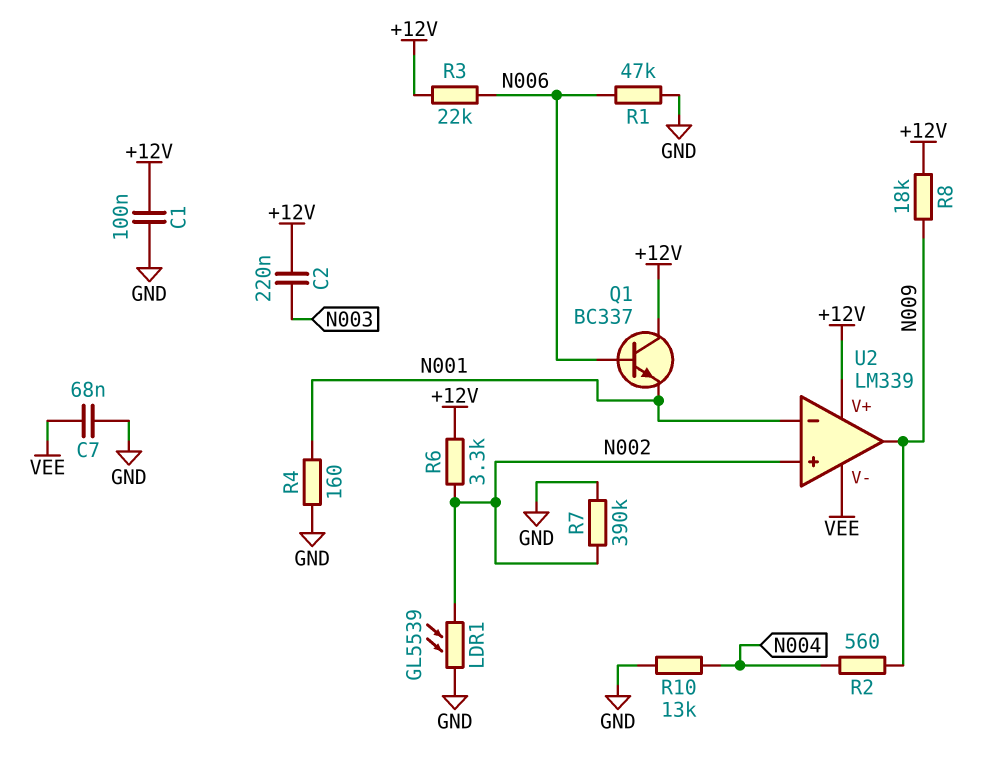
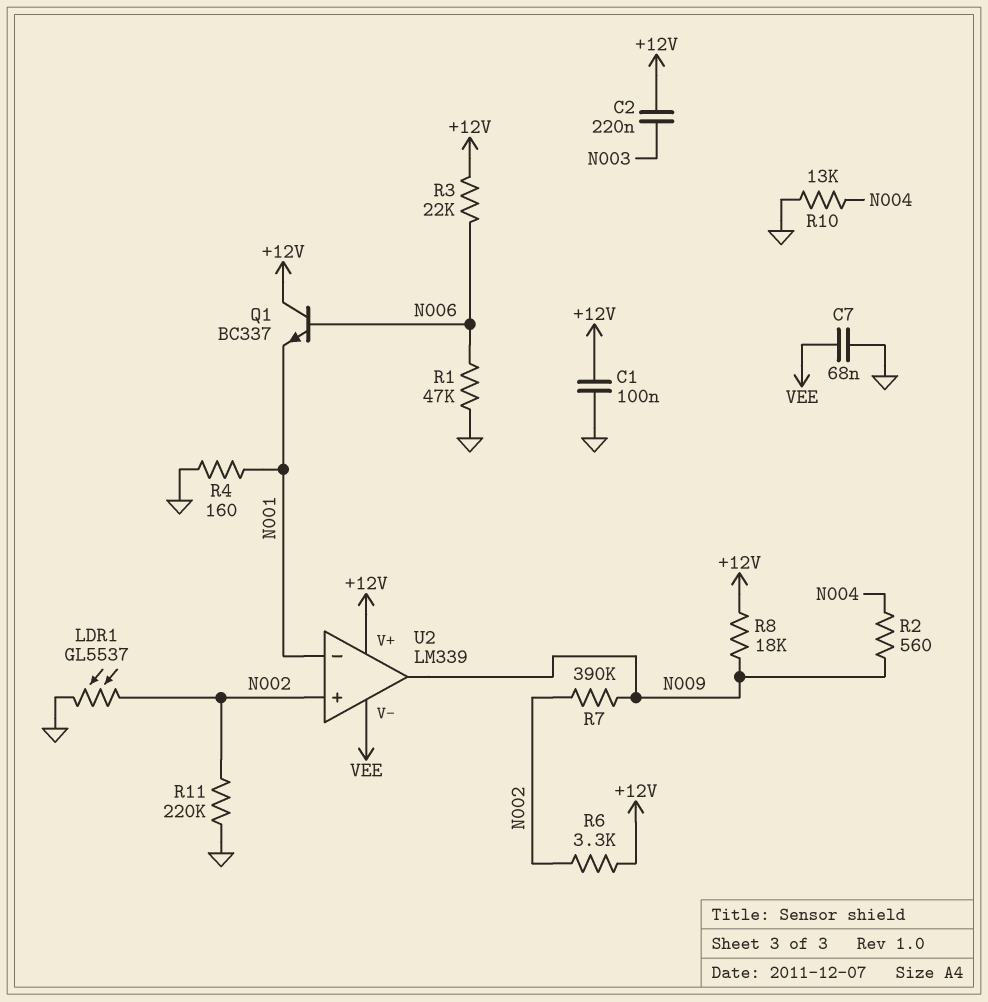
LDR1: GL5539 (GND, N002) -> GL5537 (GND, N002)
R7: 390k (GND, N002) -> 390k (N002, N009)
R11: none -> 220k (GND, N002)

